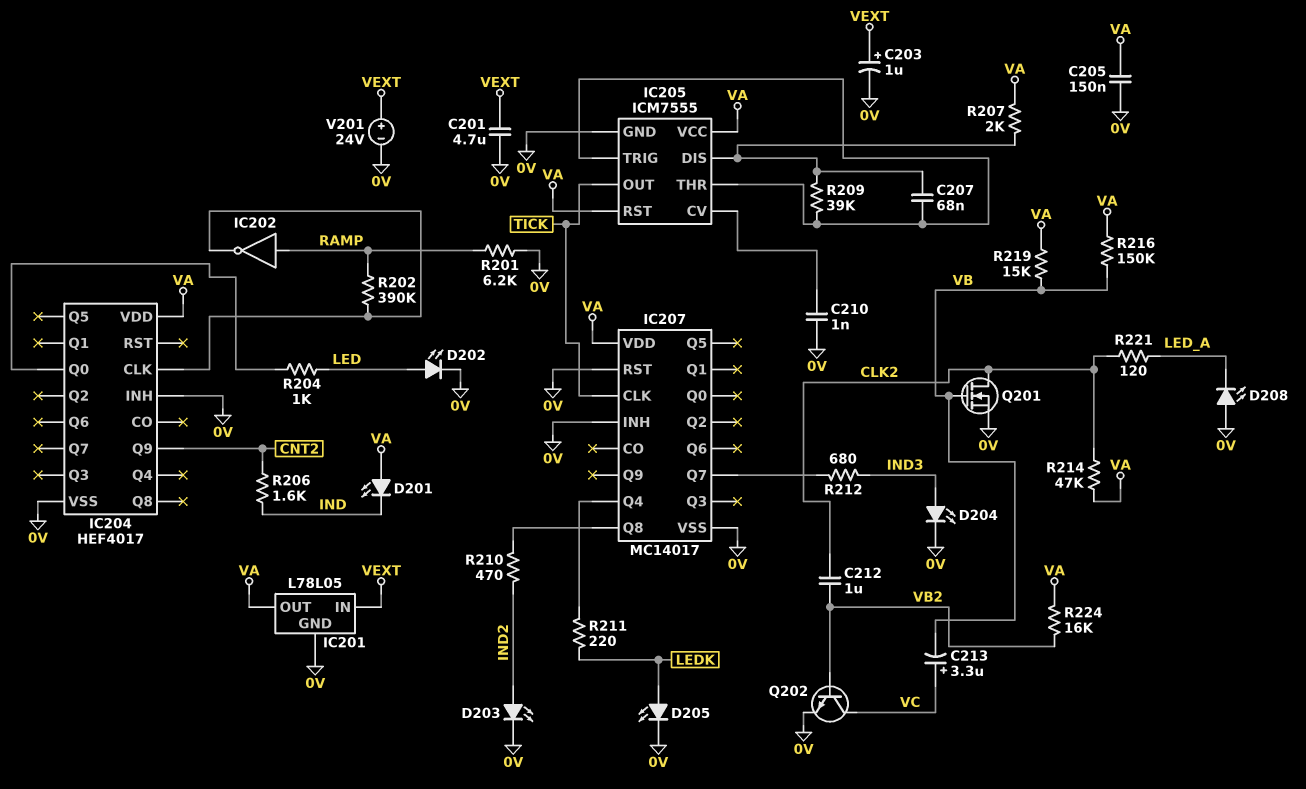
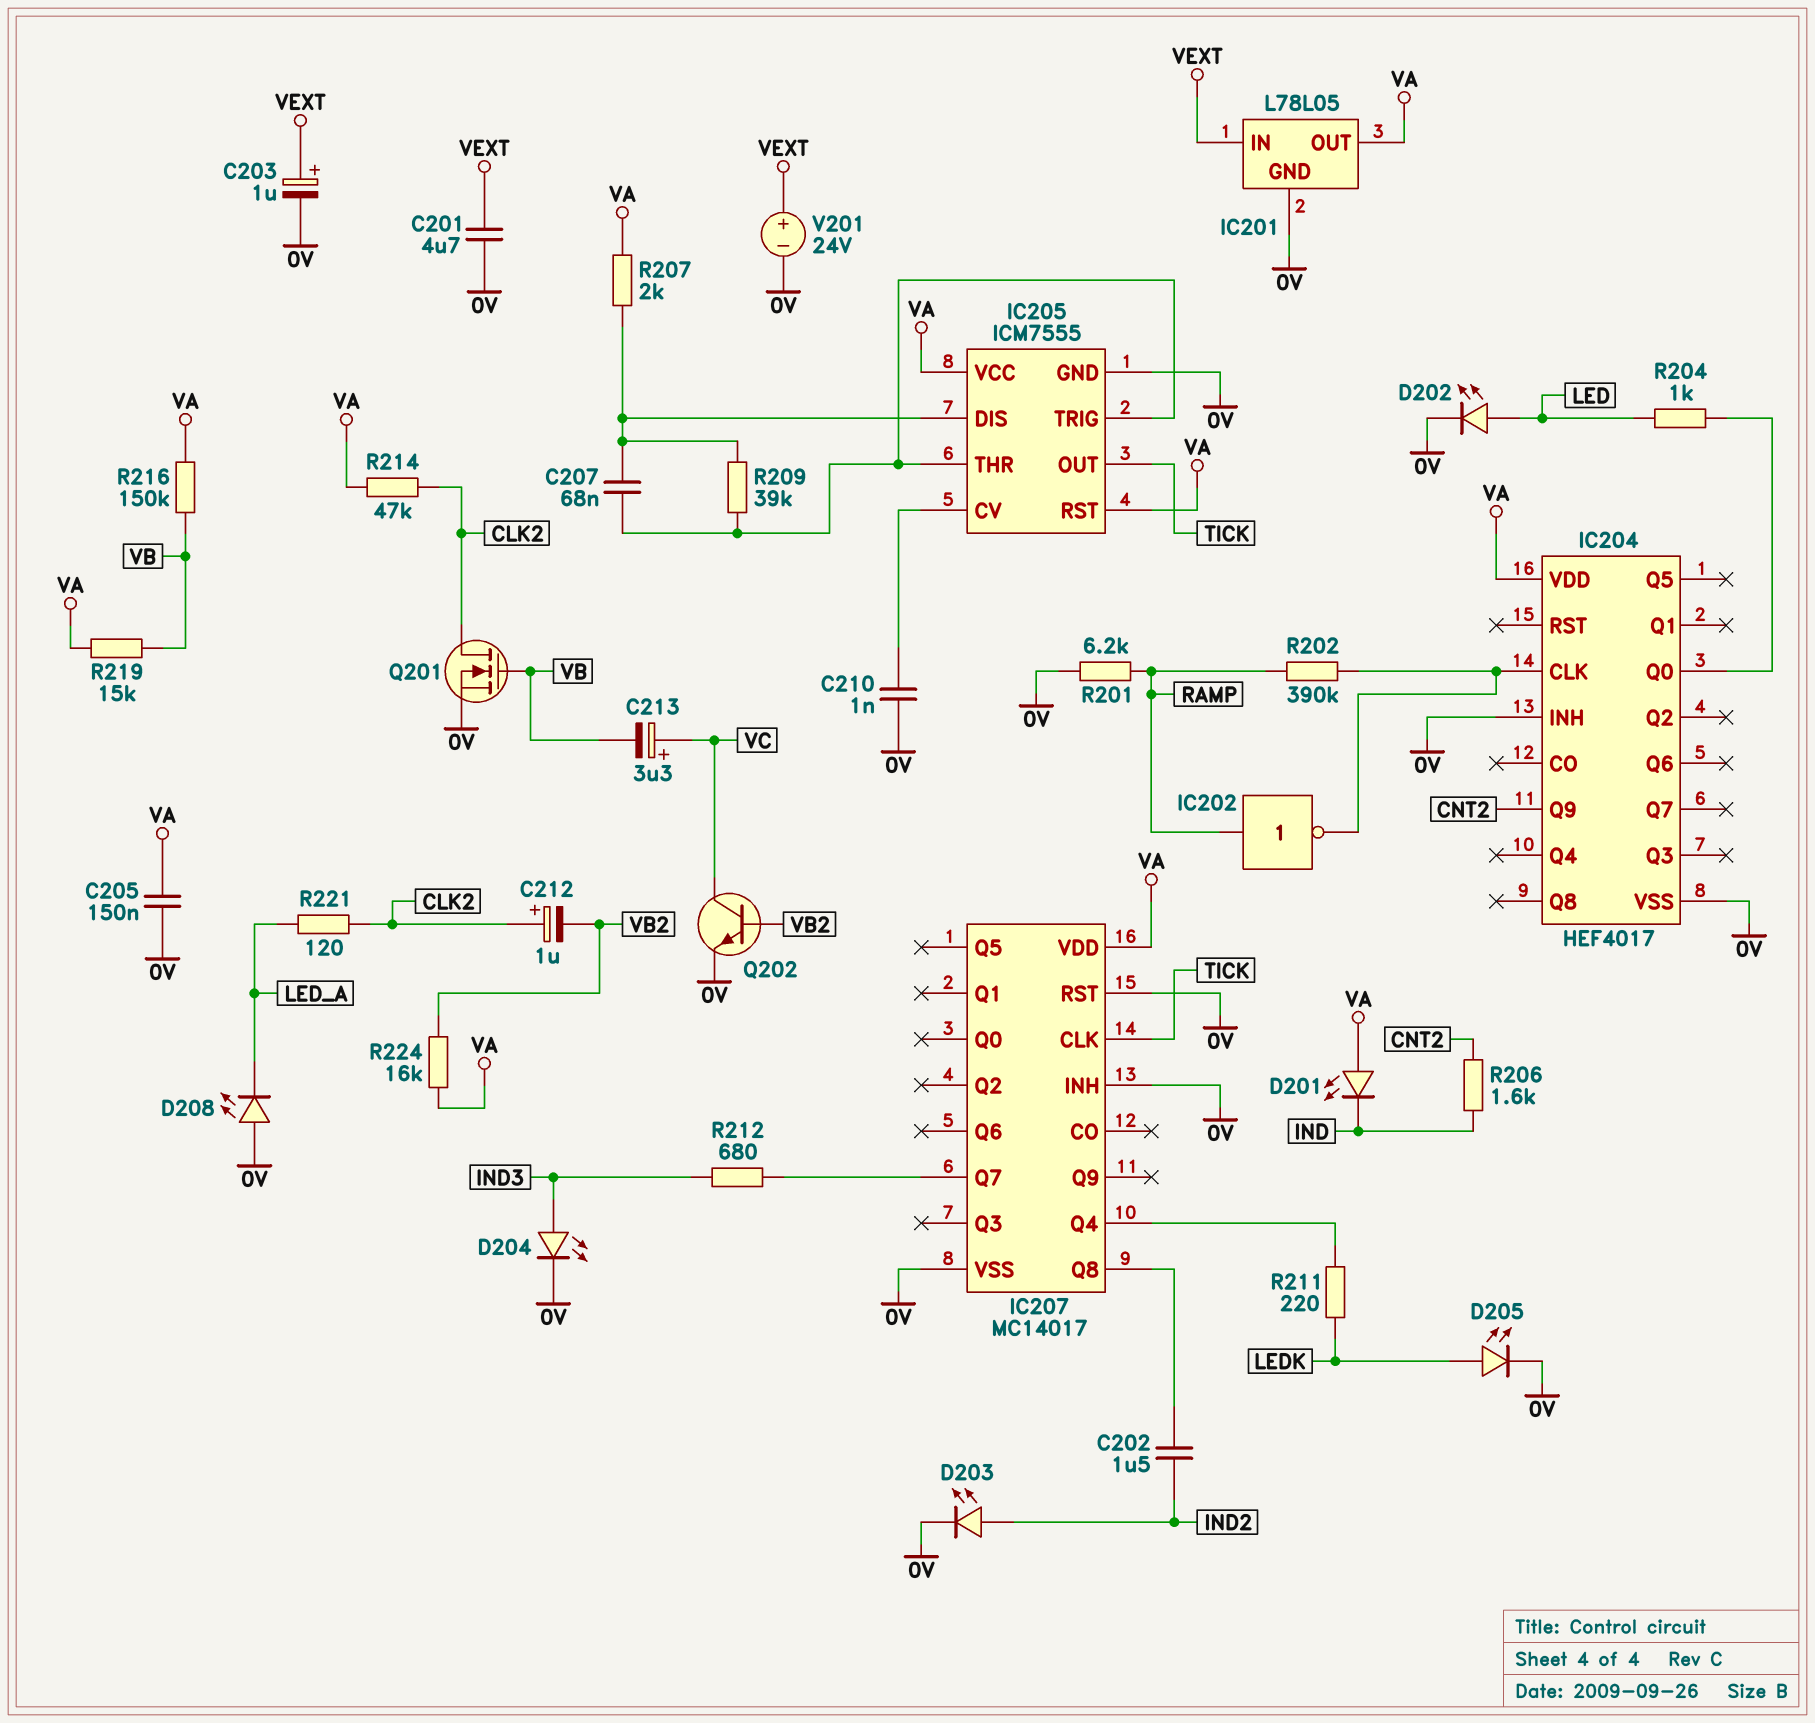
C202: none -> 1.5uF (IC207/Q8, IND2)
C212: 1uF (CLK2, VB2) -> 1uF (plus CLK2, minus VB2)
R210: 470 (IC207/Q8, IND2) -> none

